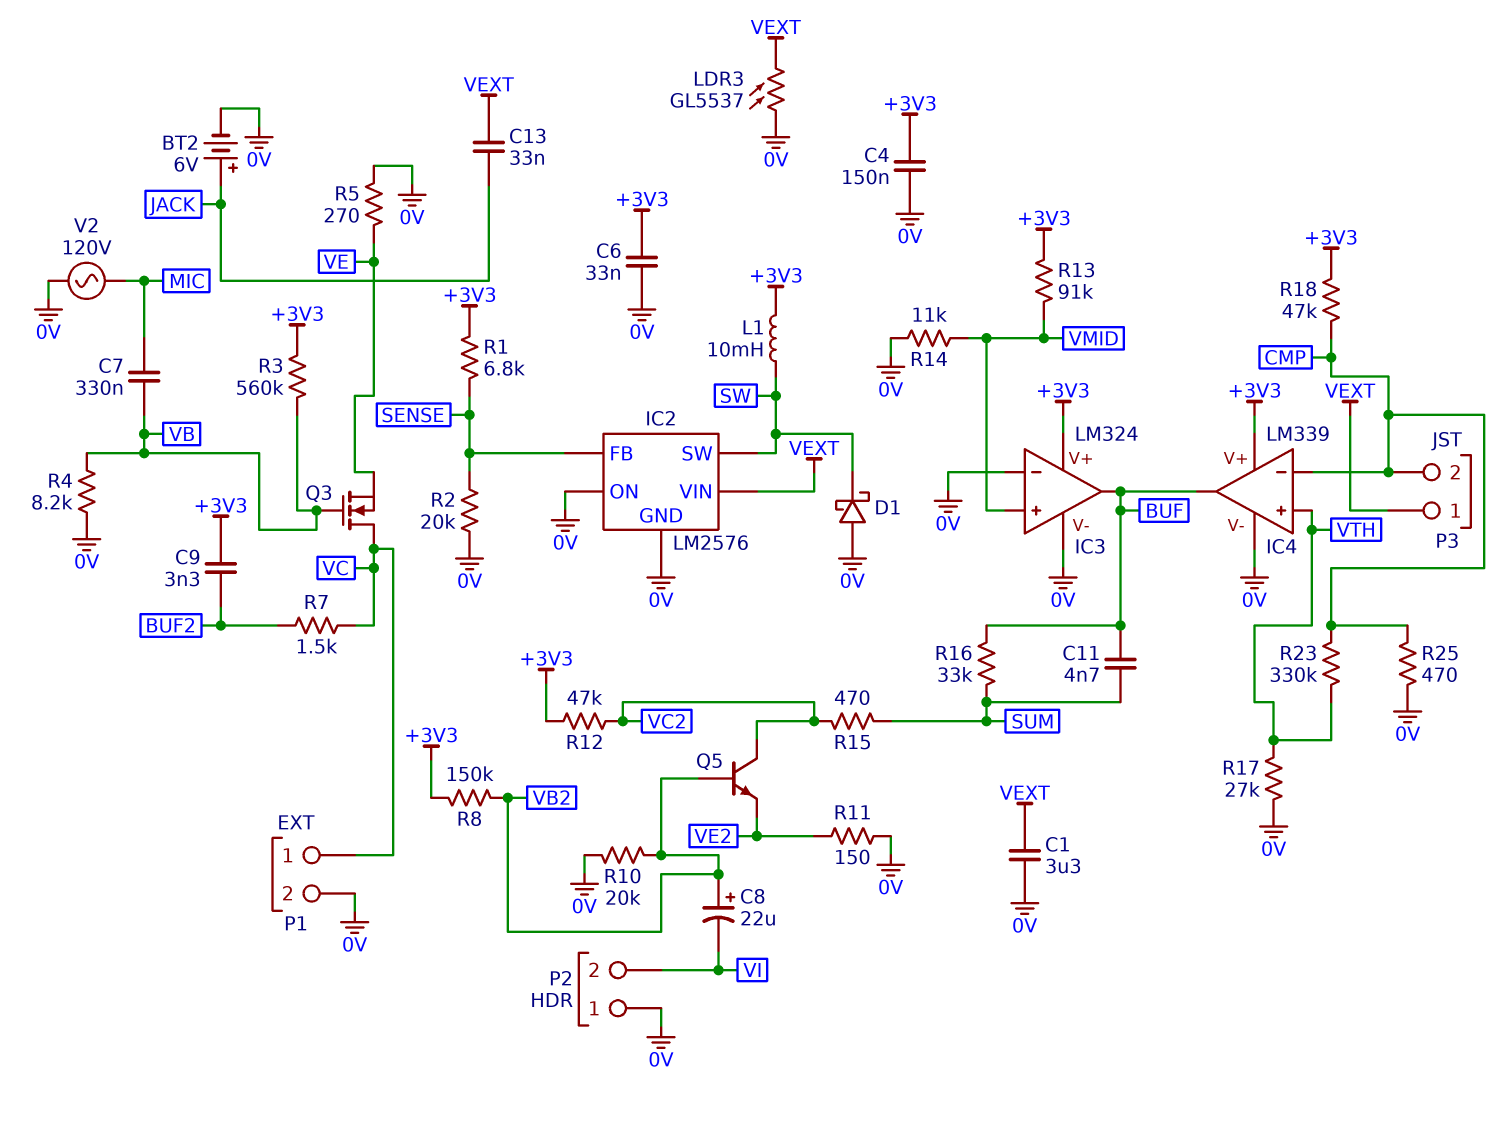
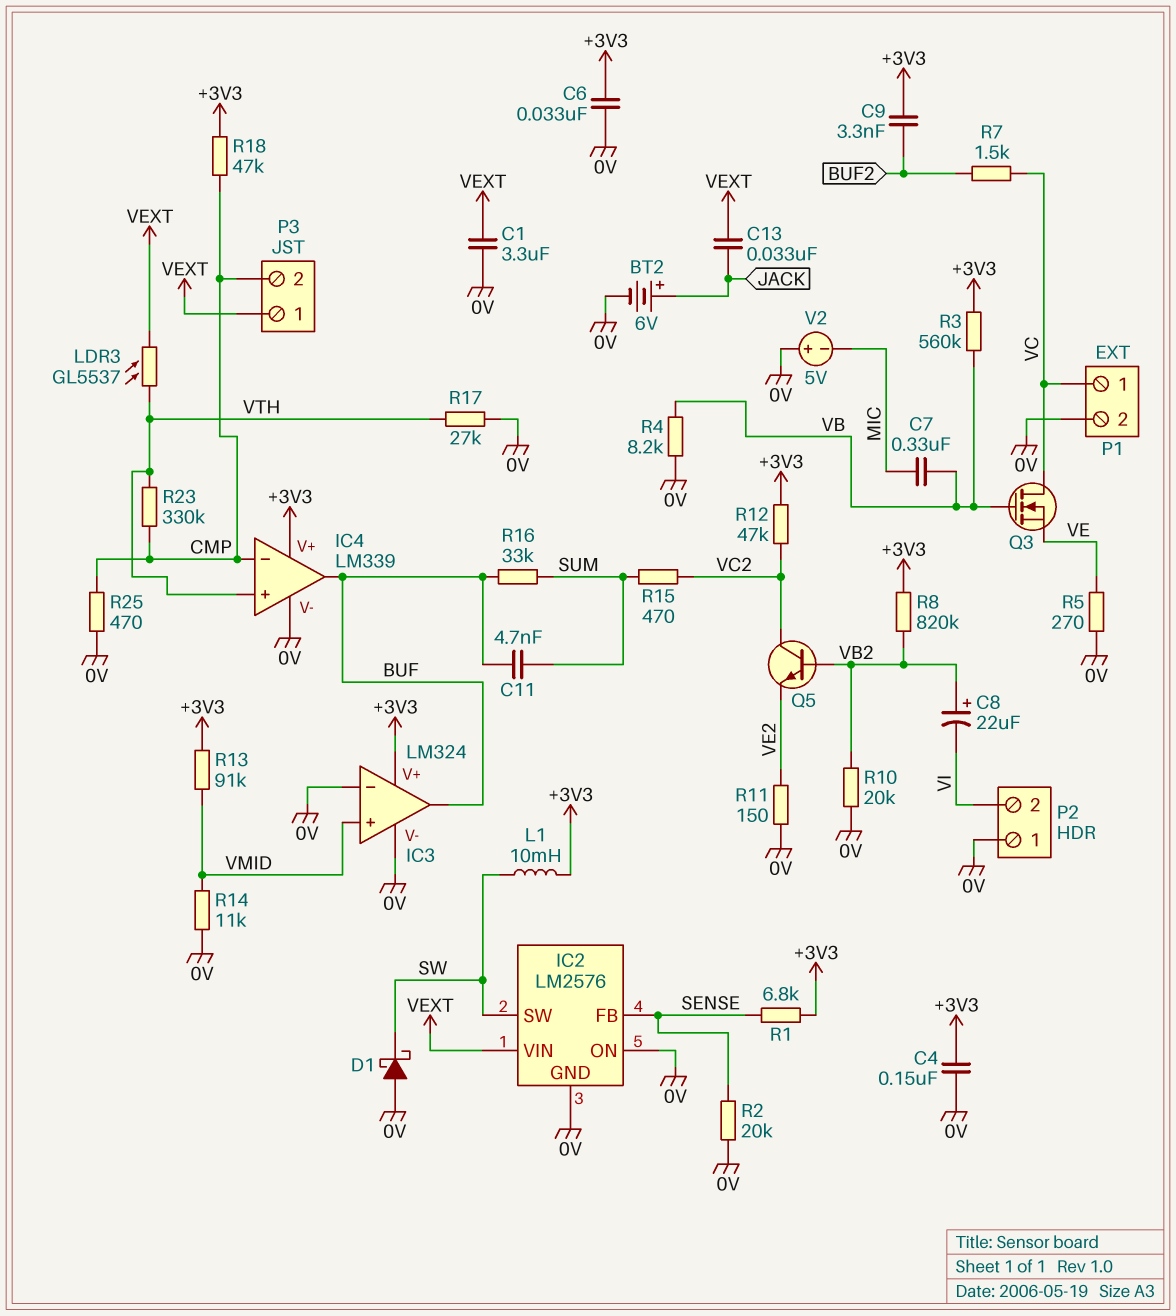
LDR3: GL5537 (0V, VEXT) -> GL5537 (VEXT, VTH)
R8: 150k (+3V3, VB2) -> 820k (+3V3, VB2)
V2: AC 120V (0V, MIC) -> 5V (plus 0V, minus MIC)

